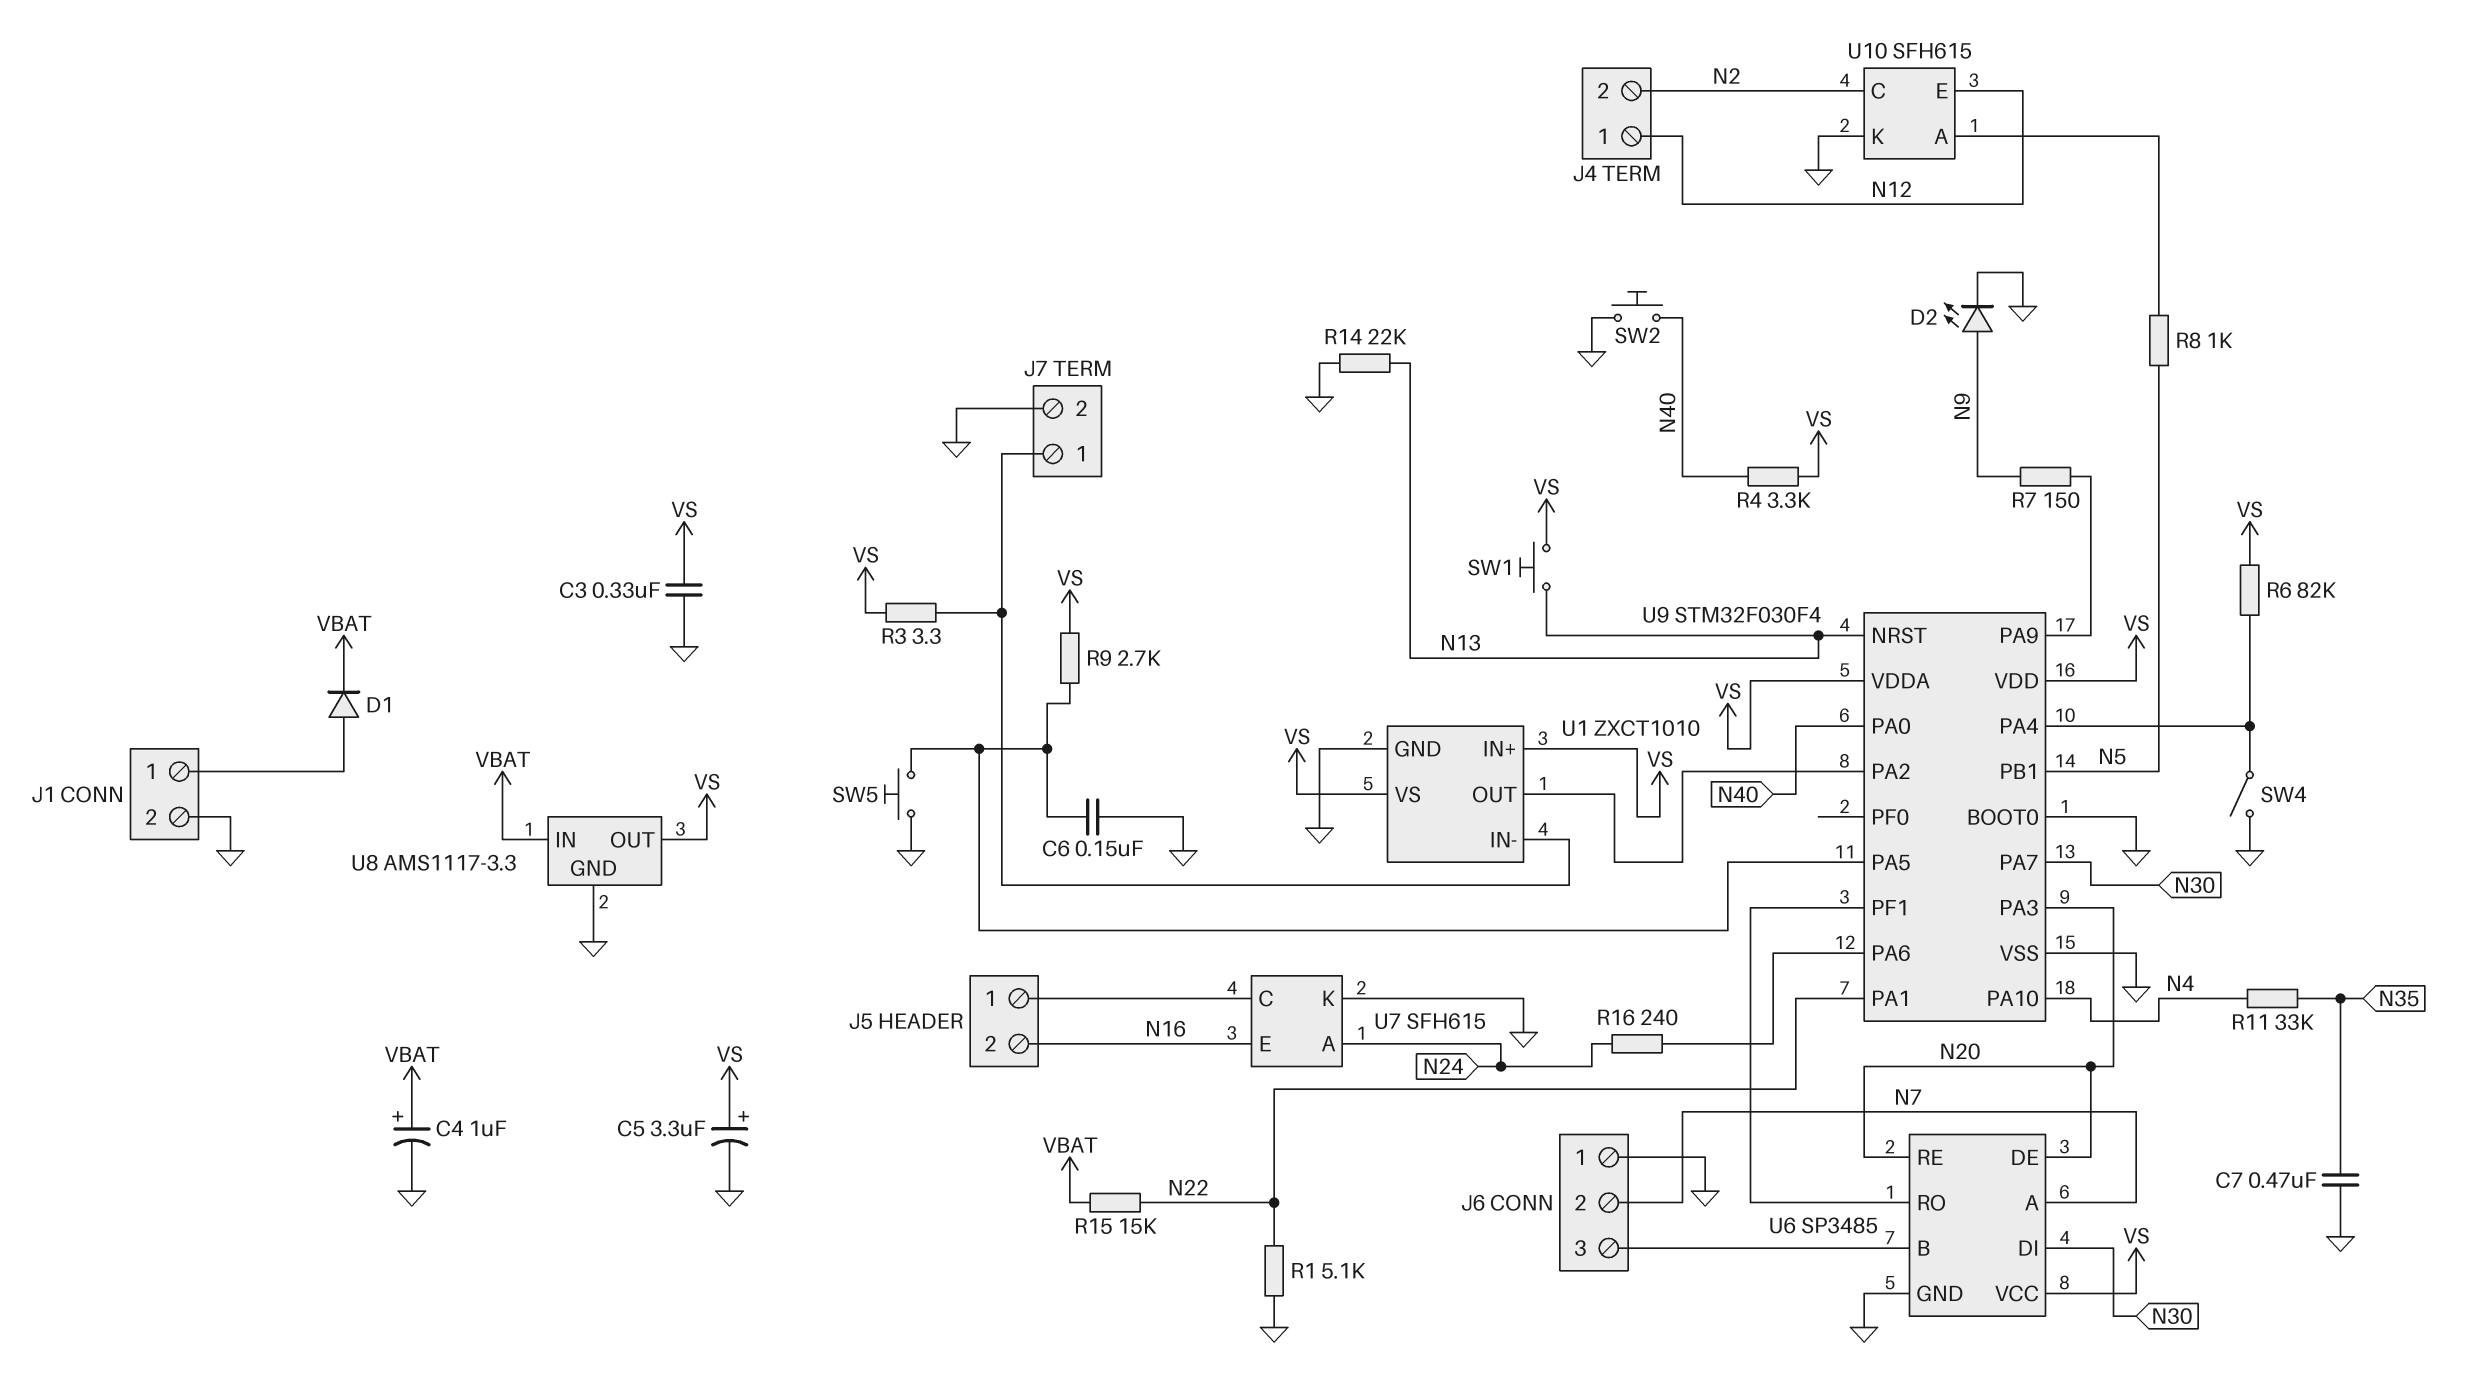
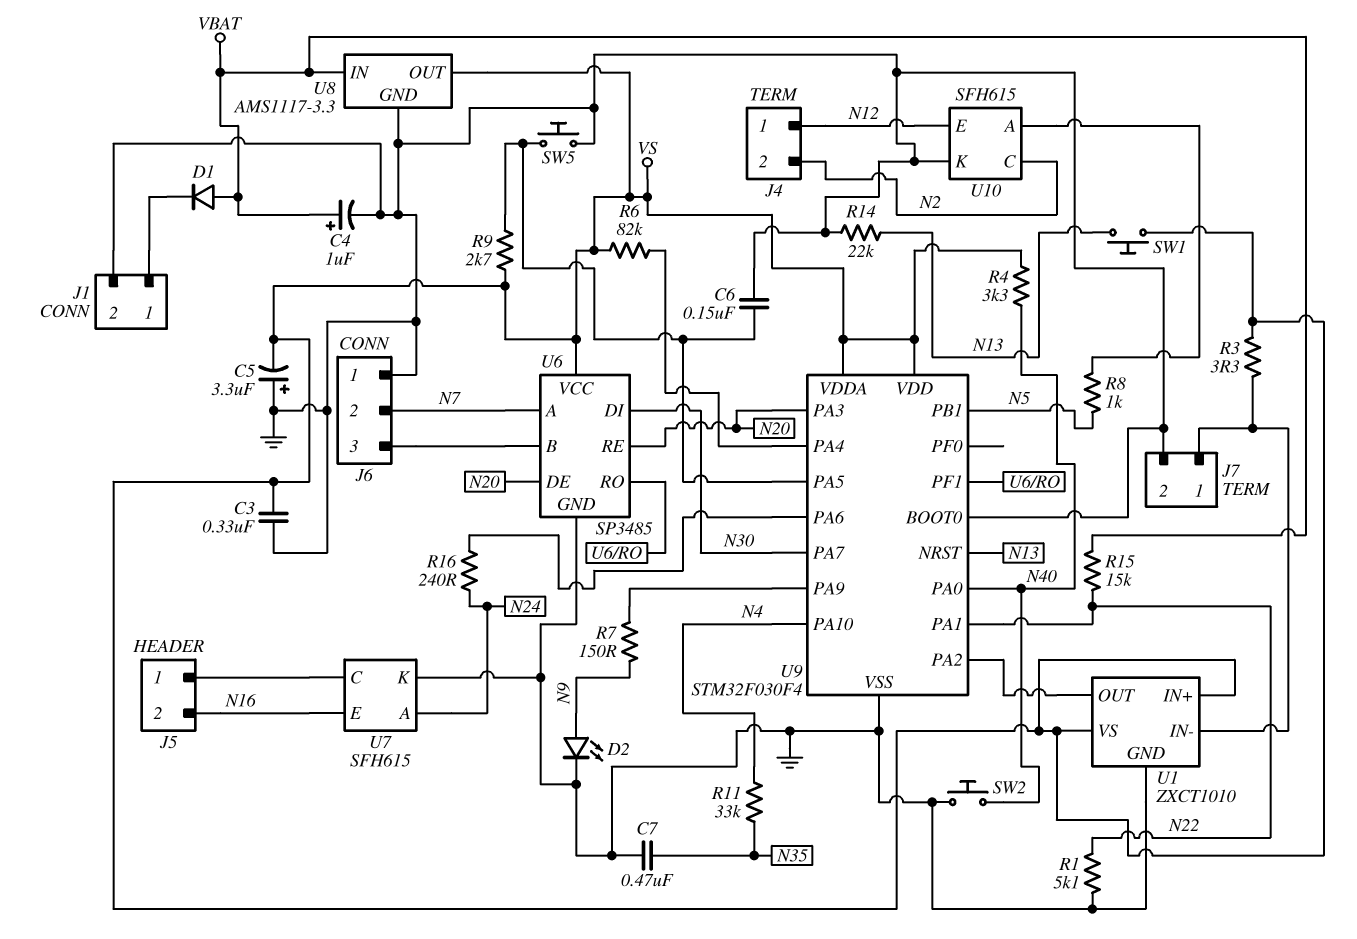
C5: 3.3uF (plus VS, minus GND) -> 3.3uF (plus GND, minus VS)
D1: diode (A J1/1, K VBAT) -> diode (A VBAT, K J1/1)
SW4: switch (GND, U9/PA4) -> none

